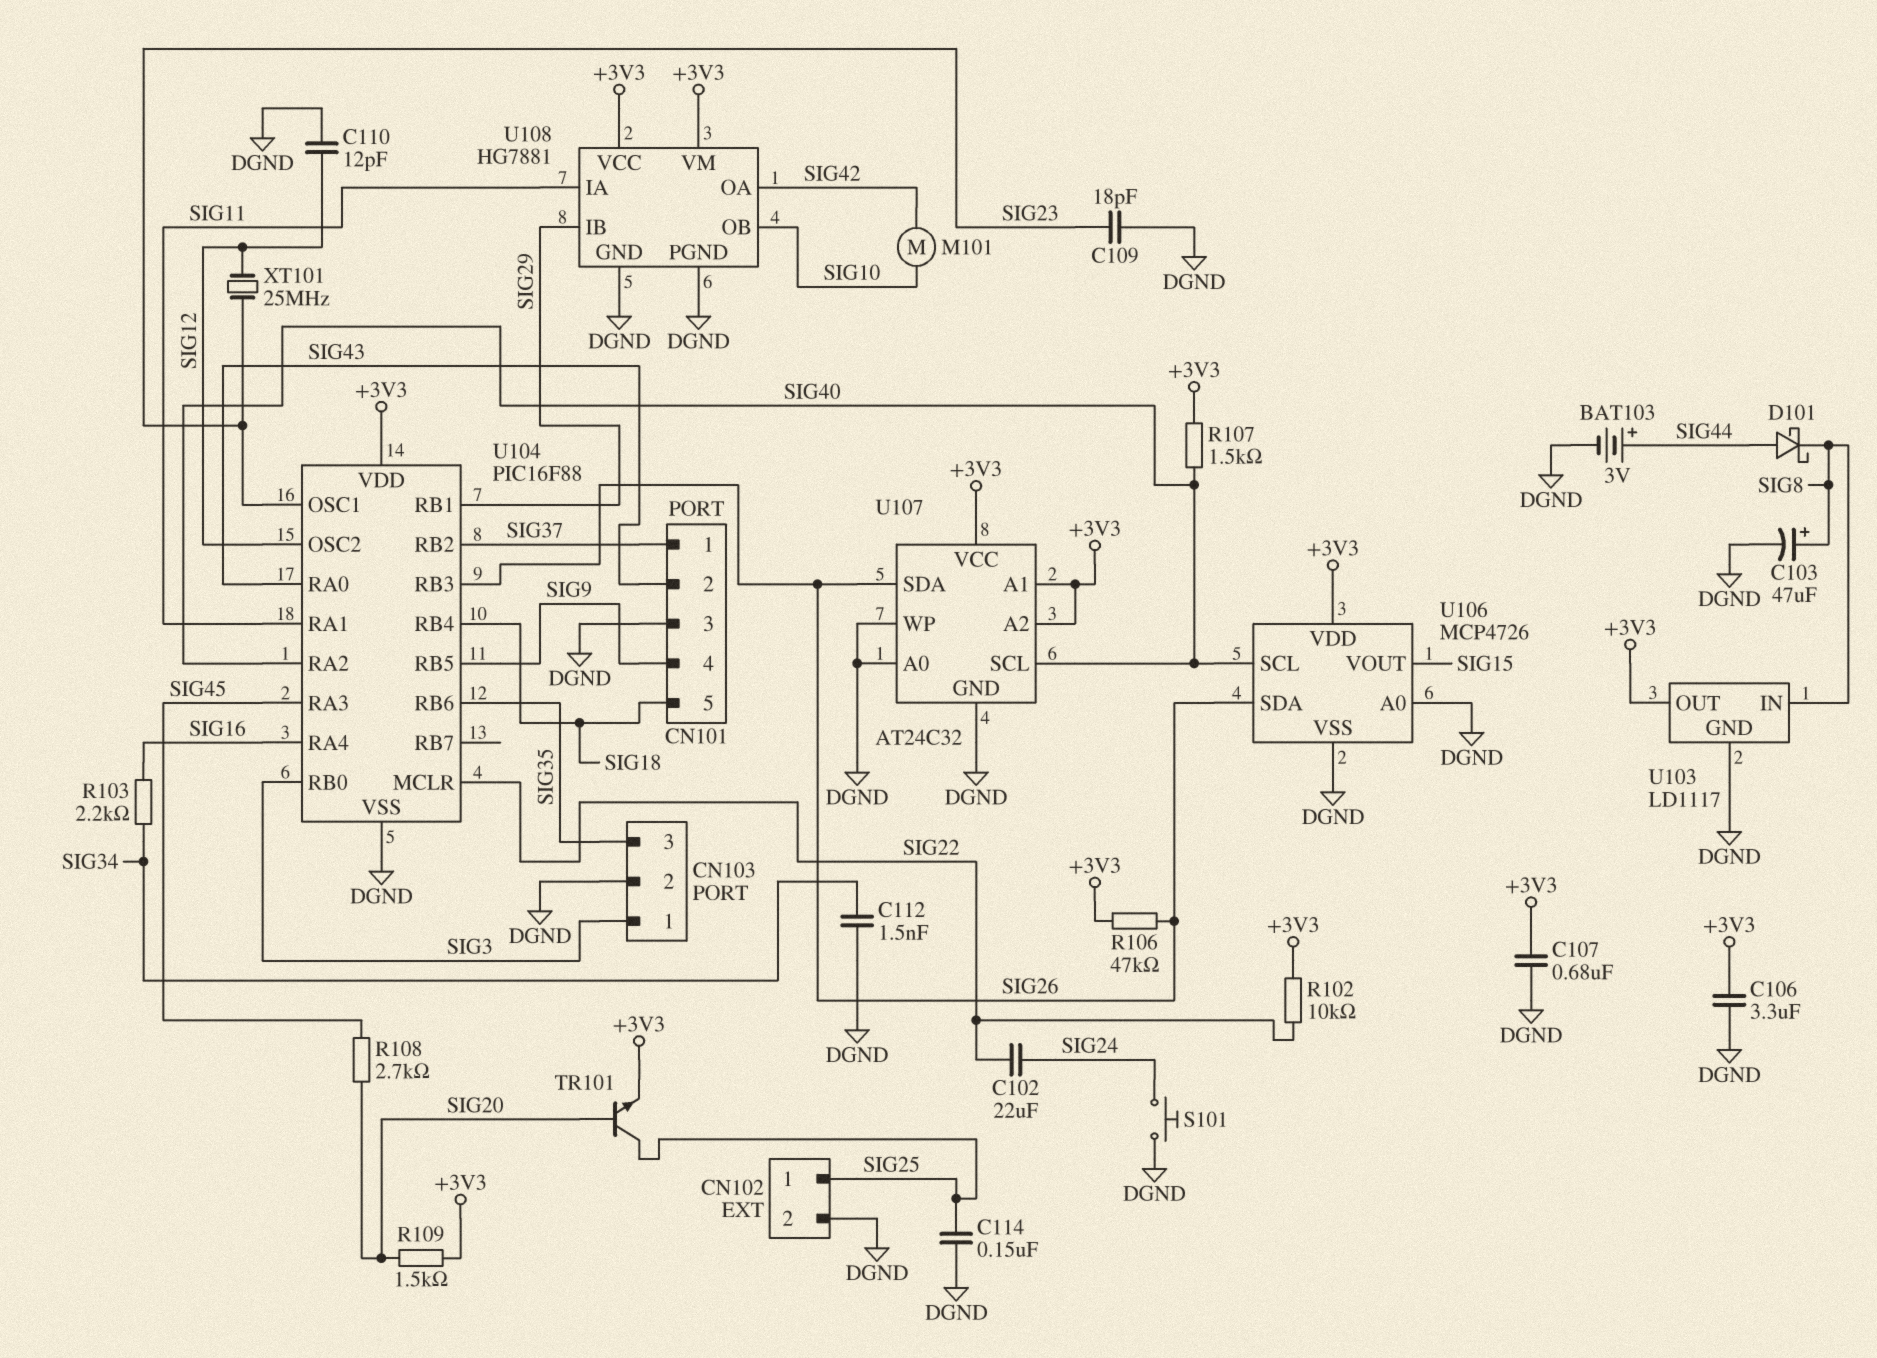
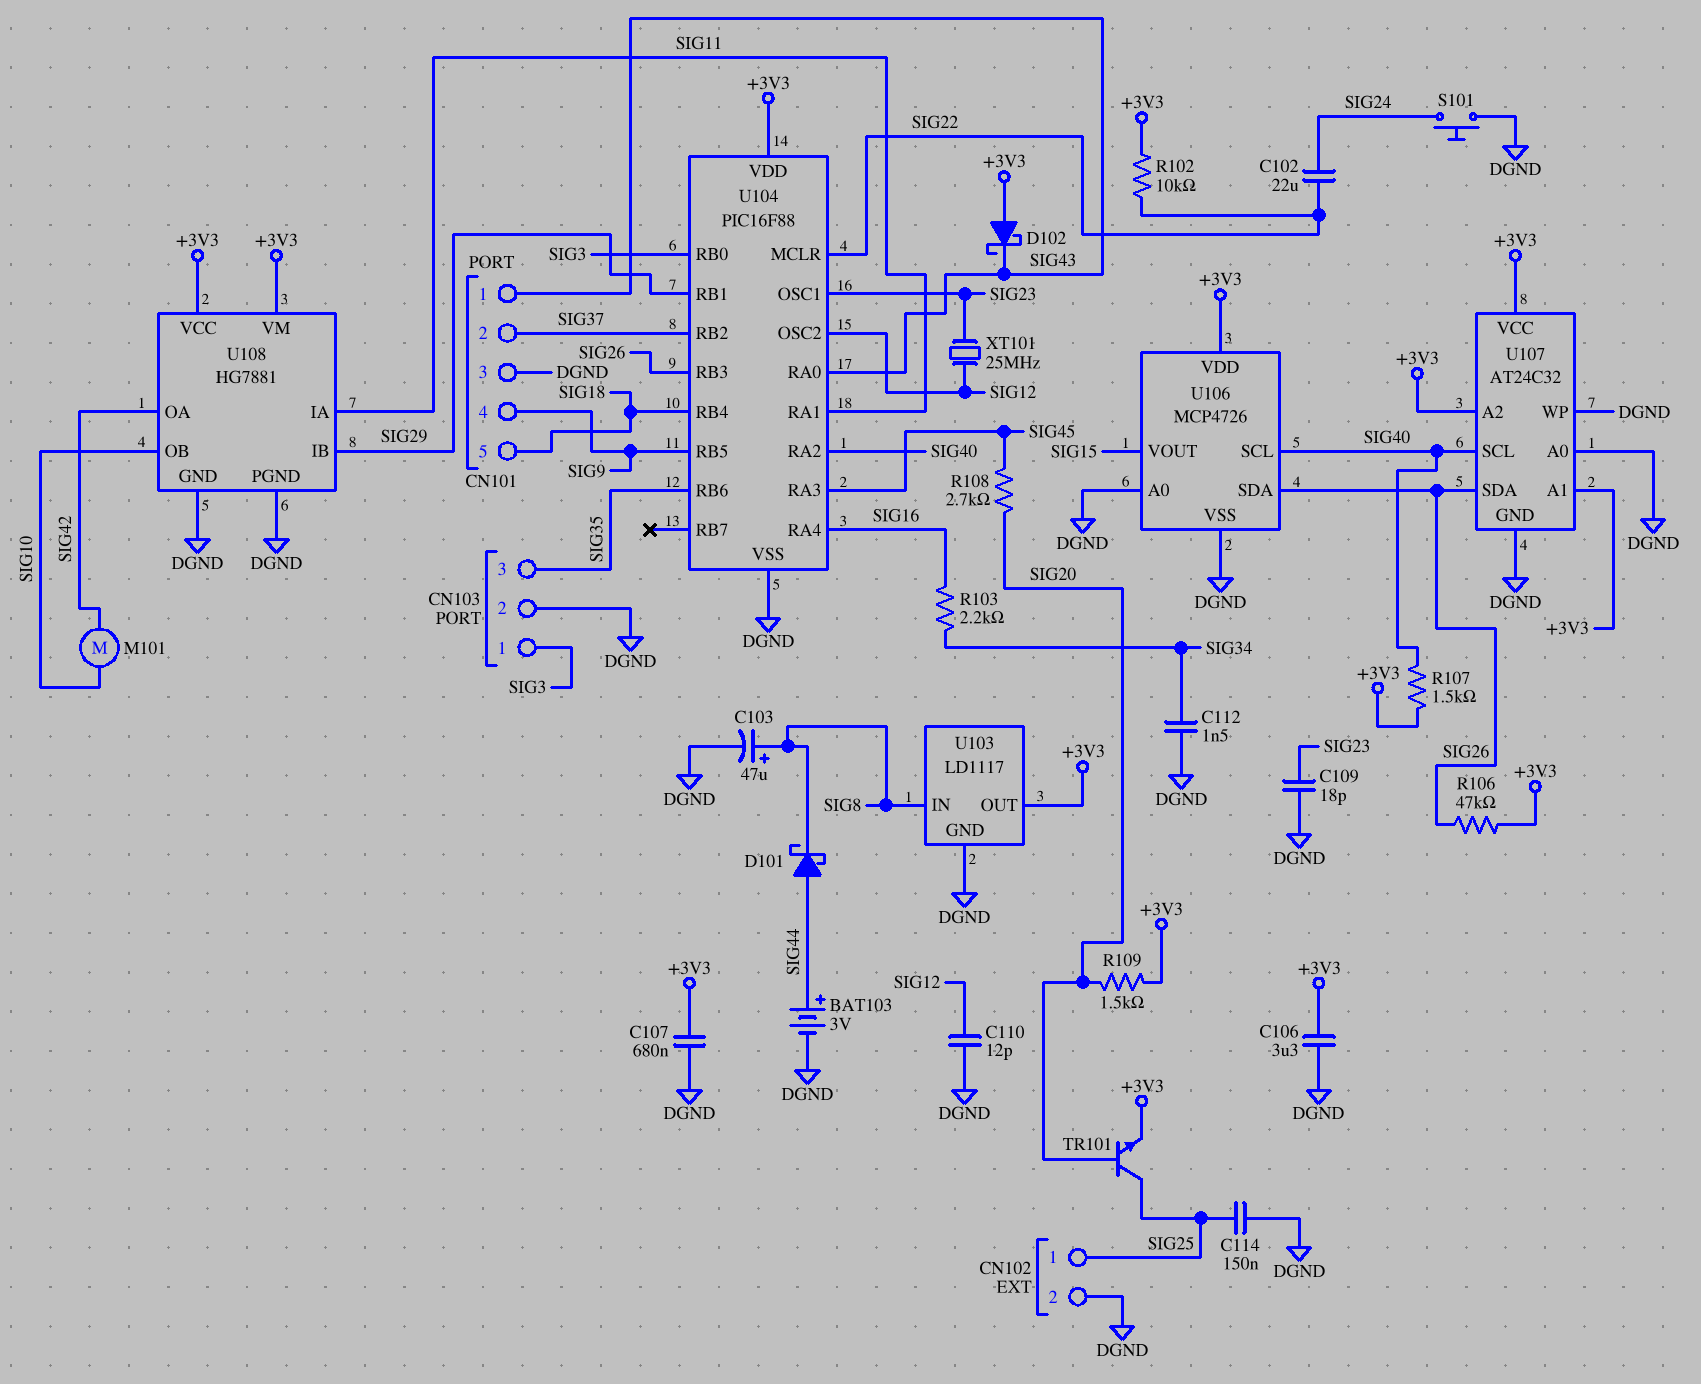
CN101 pin 1: SIG37 -> SIG43
CN101 pin 2: SIG43 -> SIG37
D102: none -> schottky (A +3V3, K SIG43)

